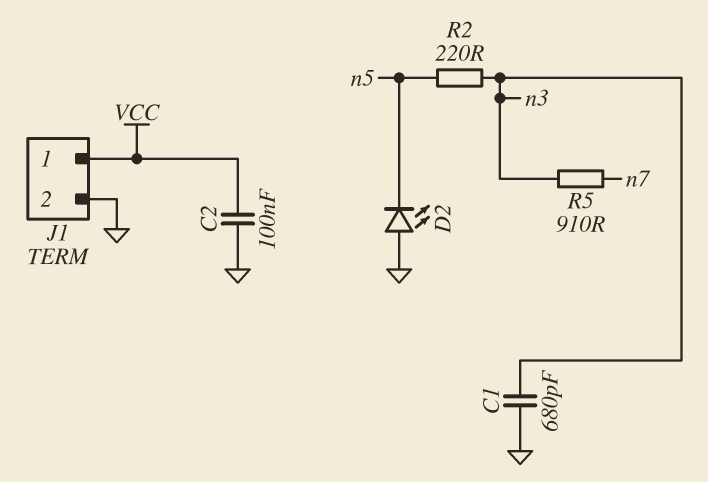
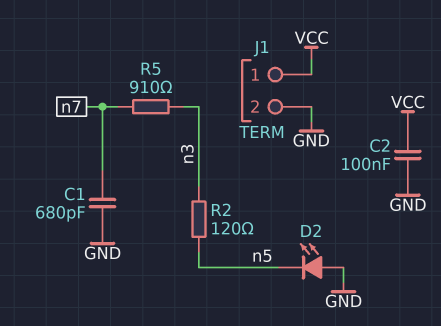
C1: 680pF (GND, n3) -> 680pF (GND, n7)
R2: 220 (n3, n5) -> 120 (n3, n5)

